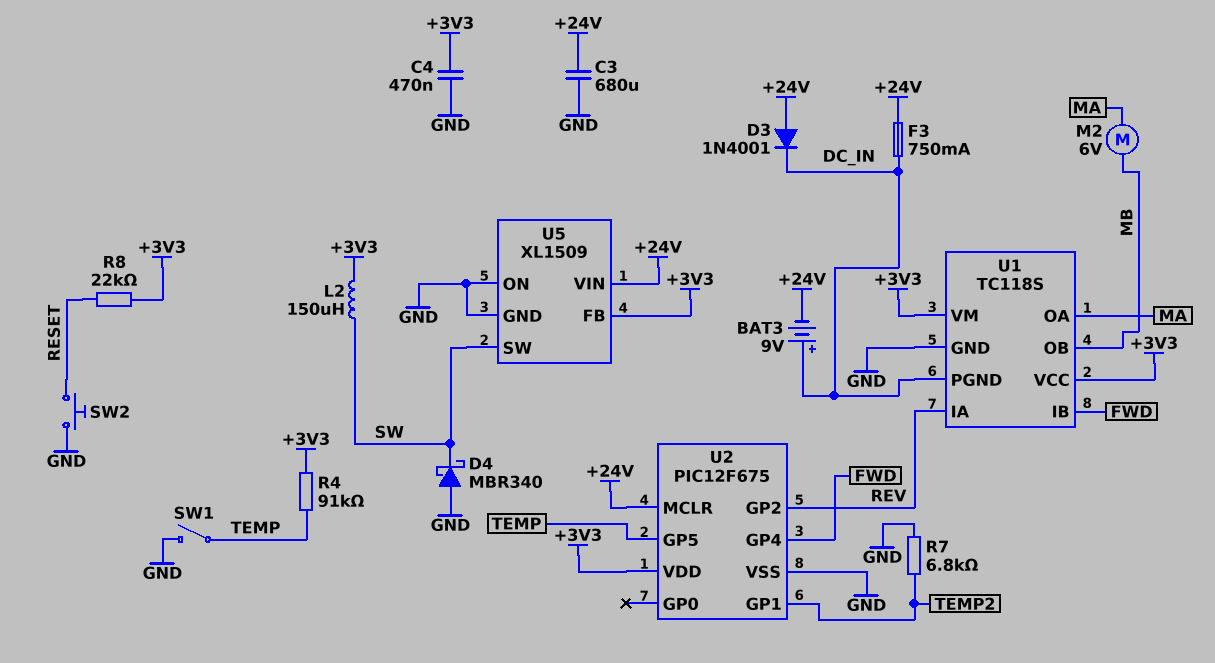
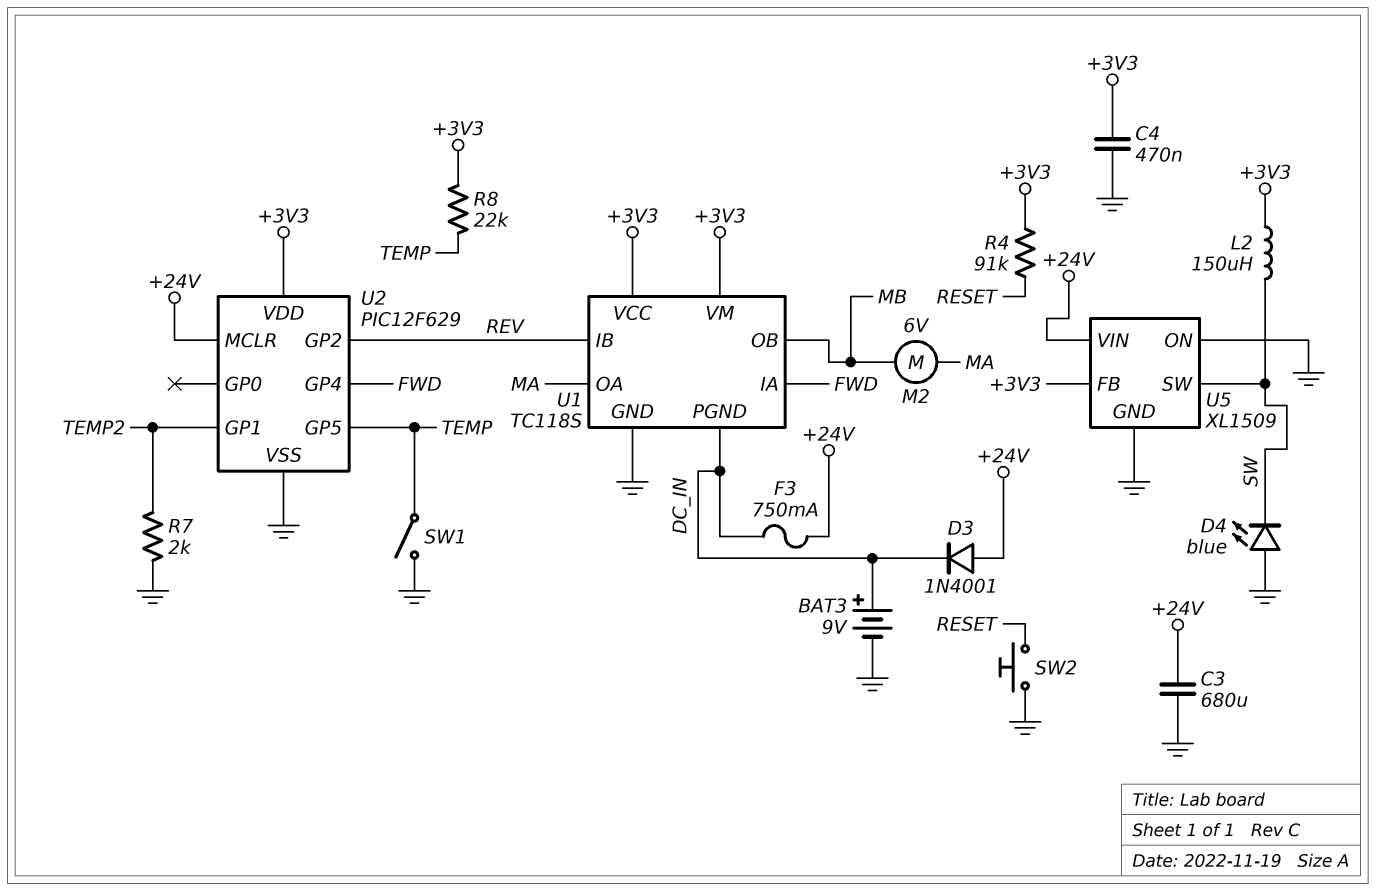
BAT3: 9V (plus DC_IN, minus +24V) -> 9V (plus DC_IN, minus GND)
D4: schottky MBR340 (A GND, K SW) -> LED blue (A GND, K SW)
R4: 91k (+3V3, TEMP) -> 91k (+3V3, RESET)
R7: 6.8k (GND, TEMP2) -> 2k (GND, TEMP2)
R8: 22k (+3V3, RESET) -> 22k (+3V3, TEMP)
U1 pin IA: REV -> FWD
U1 pin IB: FWD -> REV
U2: PIC12F675 -> PIC12F629

